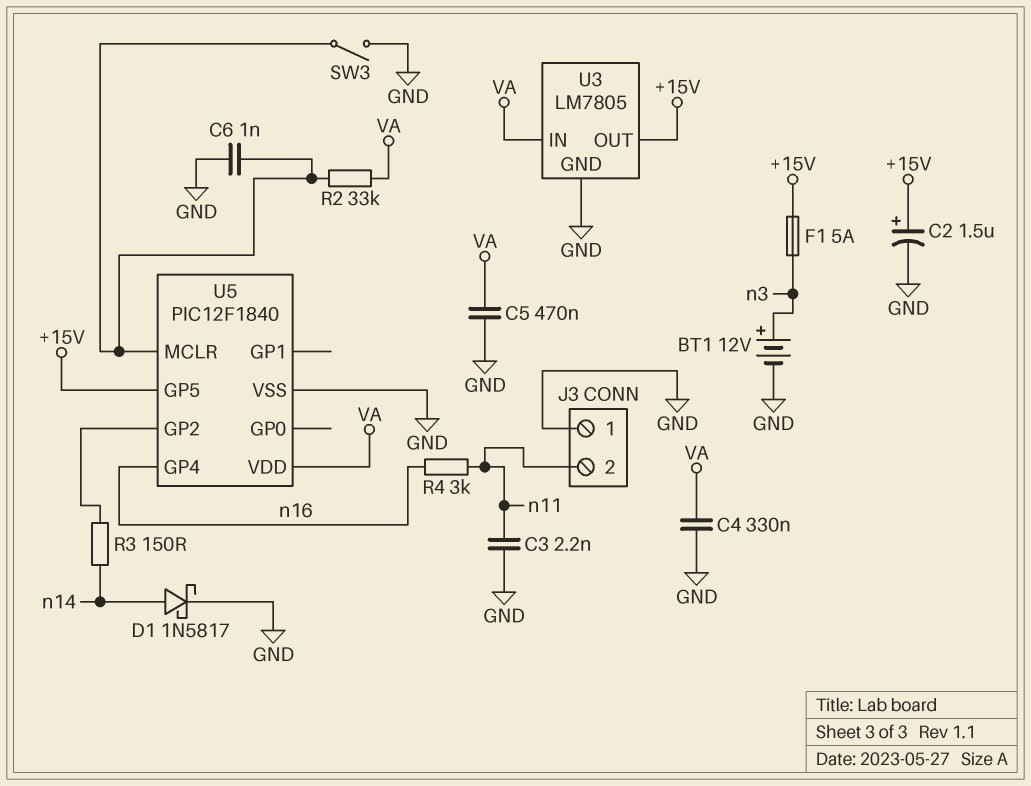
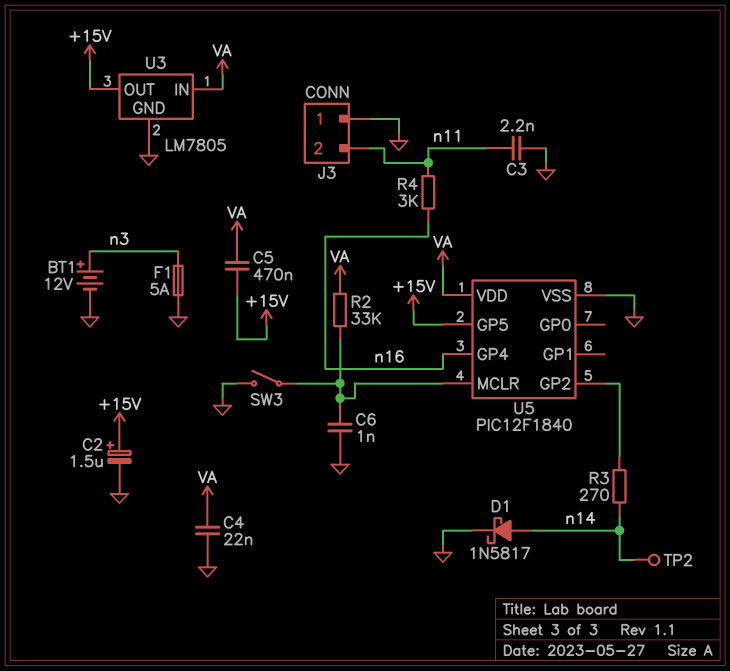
C4: 330nF (GND, VA) -> 22nF (GND, VA)
C5: 470nF (GND, VA) -> 470nF (+15V, VA)
F1: 5A (+15V, n3) -> 5A (GND, n3)
R3: 150 (U5/GP2, n14) -> 270 (U5/GP2, n14)
TP2: none -> test point (n14)

